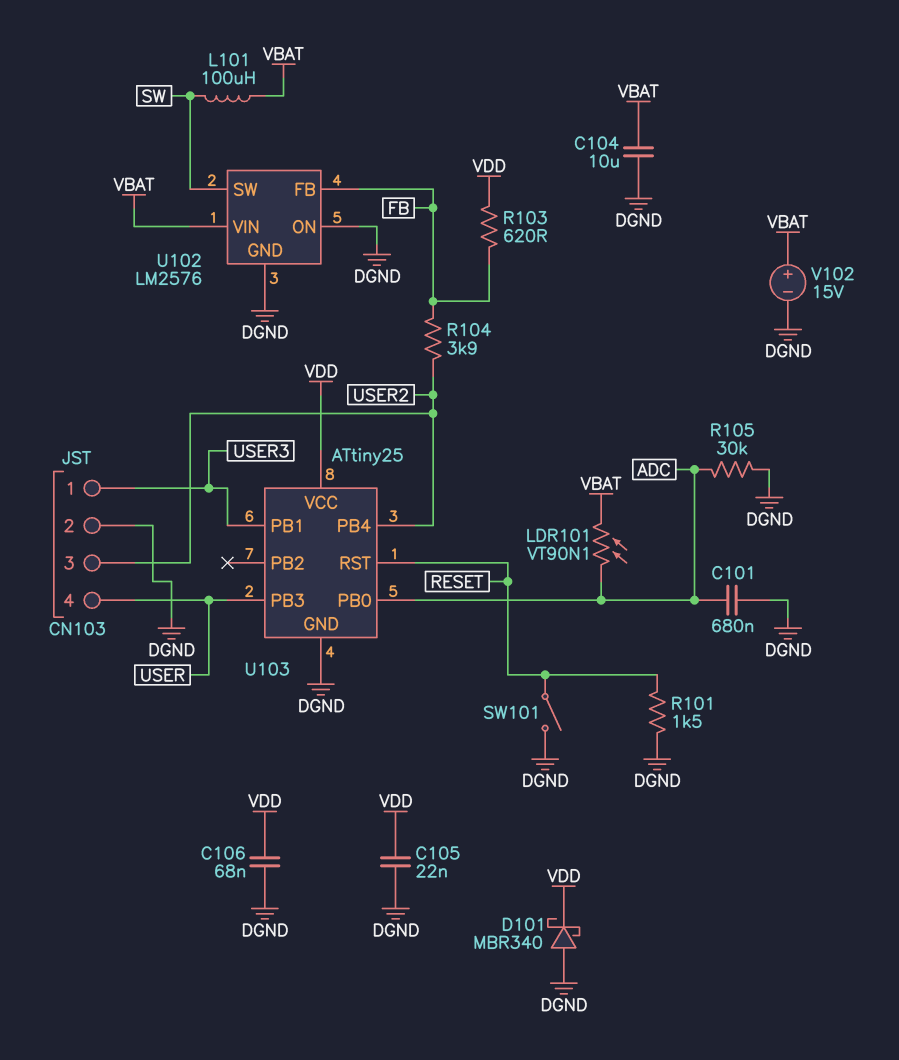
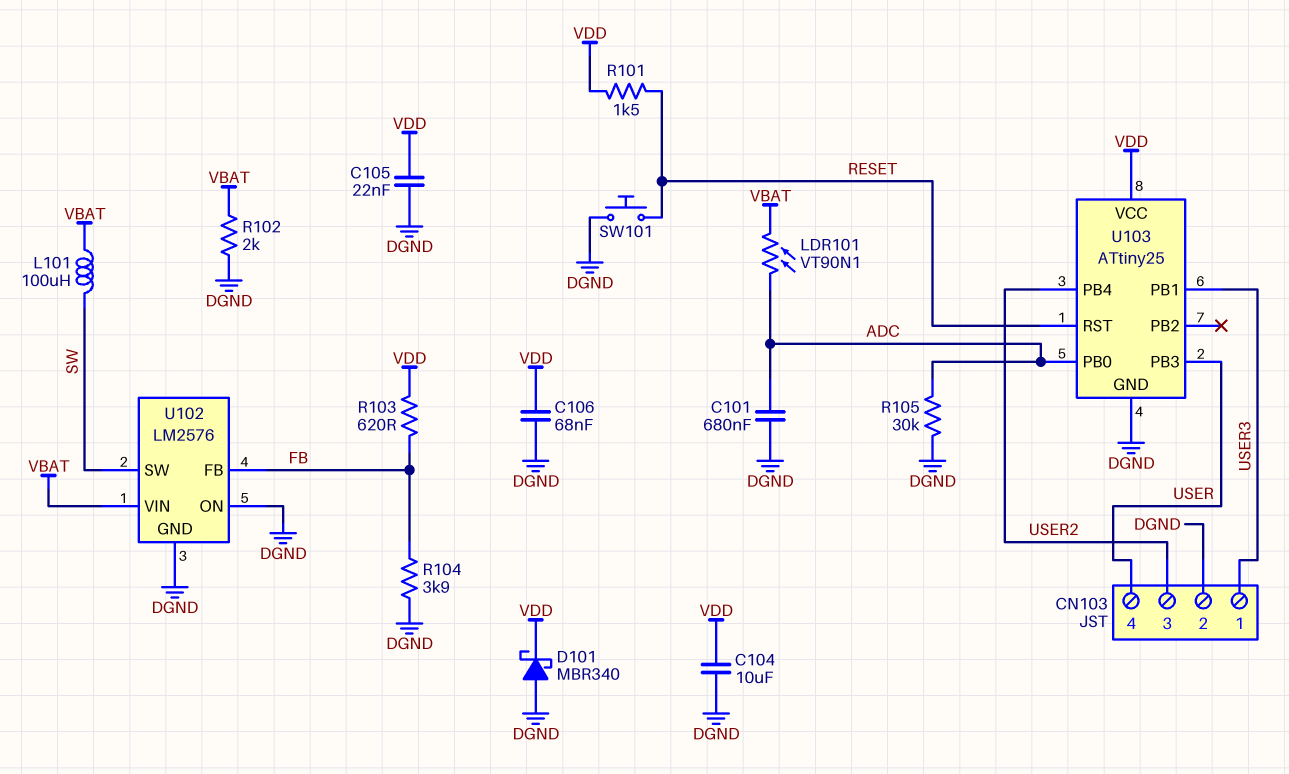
C104: 10uF (DGND, VBAT) -> 10uF (DGND, VDD)
R101: 1.5k (DGND, RESET) -> 1.5k (RESET, VDD)
R102: none -> 2k (DGND, VBAT)
R104: 3.9k (FB, USER2) -> 3.9k (DGND, FB)
SW101: switch (DGND, RESET) -> button (DGND, RESET)
V102: 15V (plus VBAT, minus DGND) -> none

